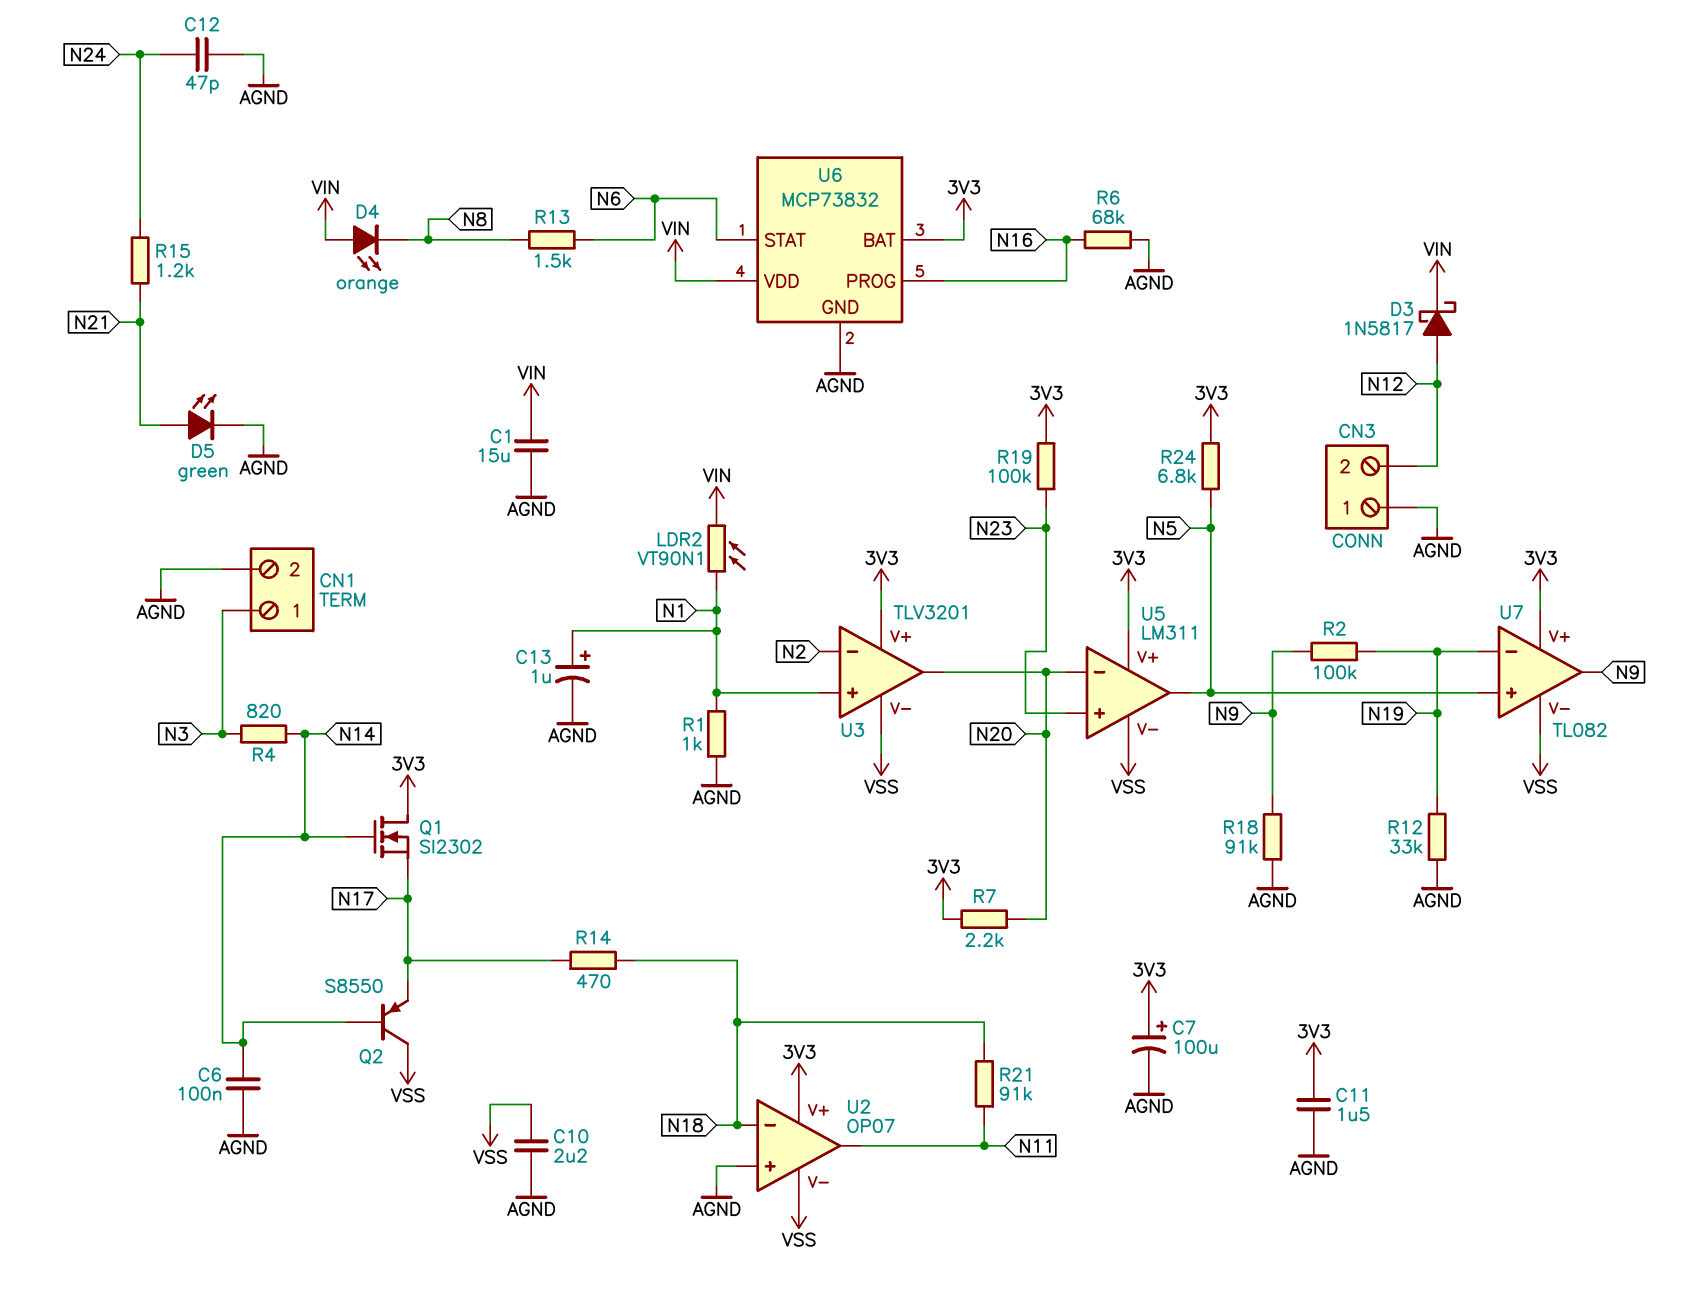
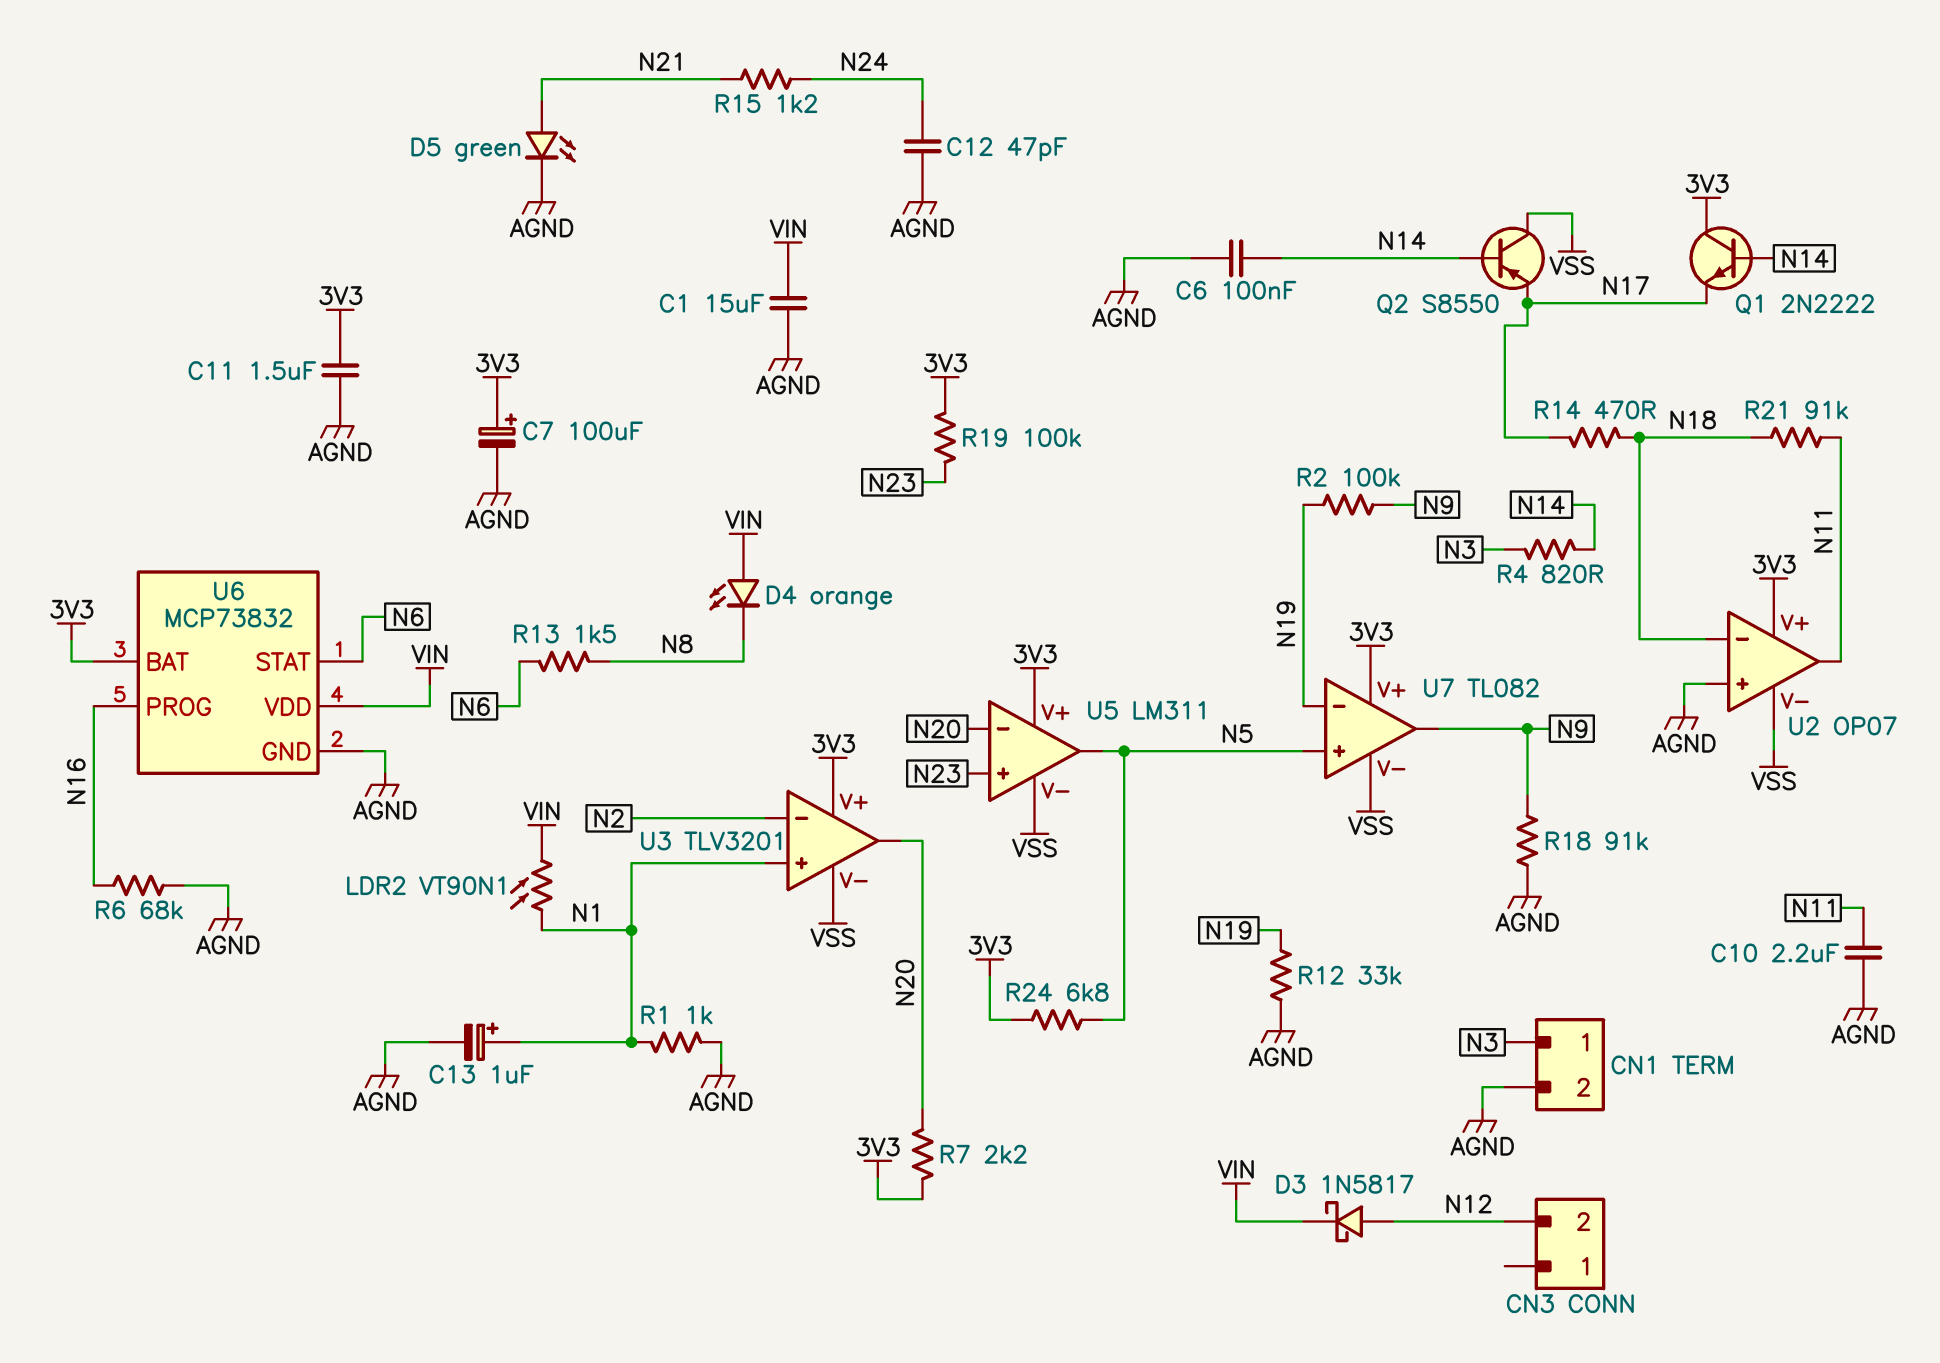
C10: 2.2uF (AGND, VSS) -> 2.2uF (AGND, N11)
CN3 pin 1: AGND -> none
Q1: NMOS SI2302 (G N14, D 3V3, S N17) -> NPN 2N2222 (B N14, C 3V3, E N17)

